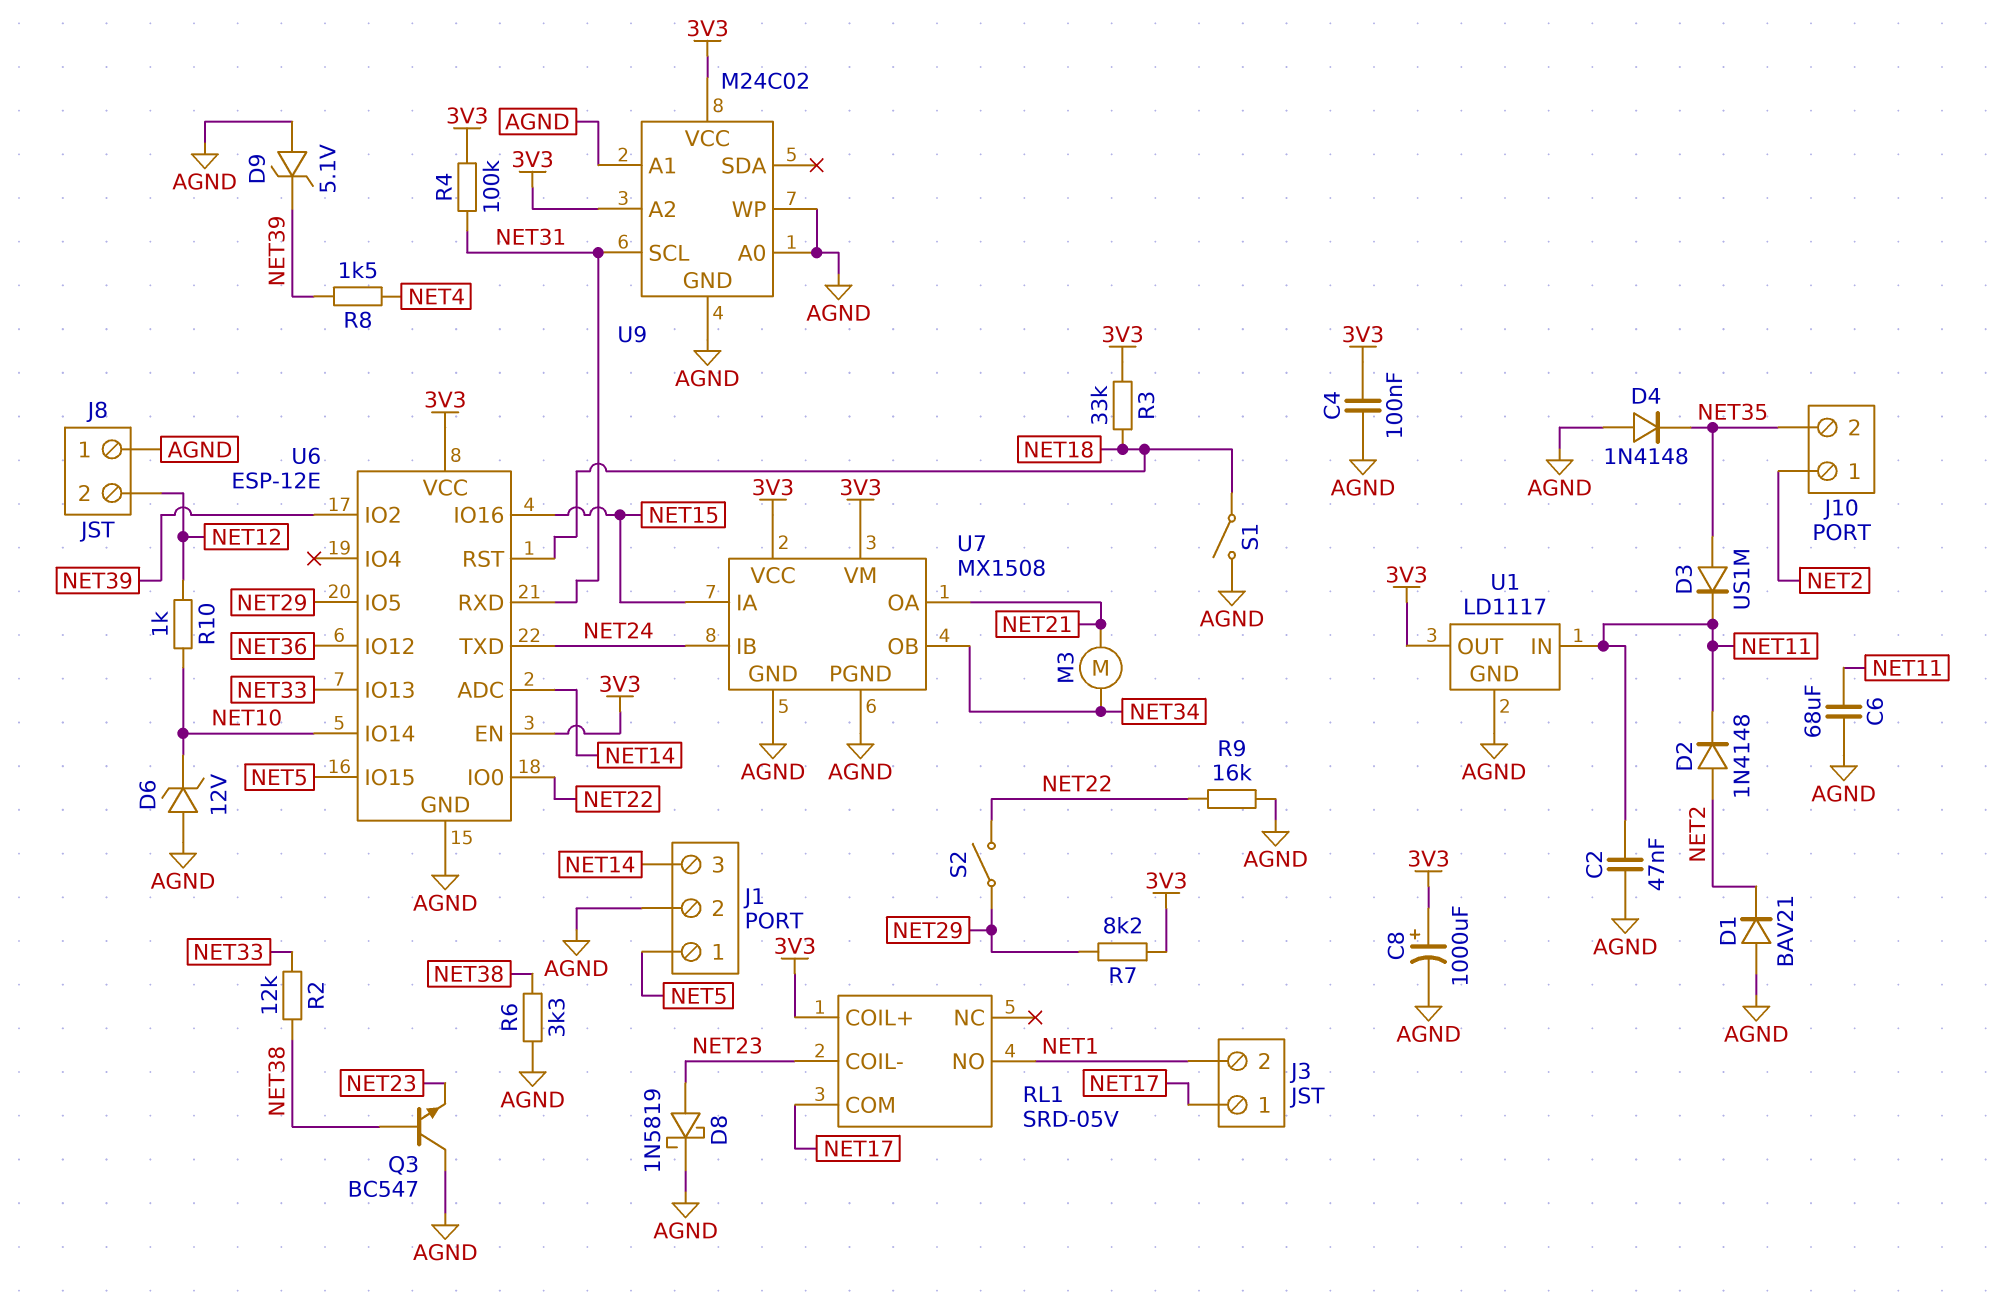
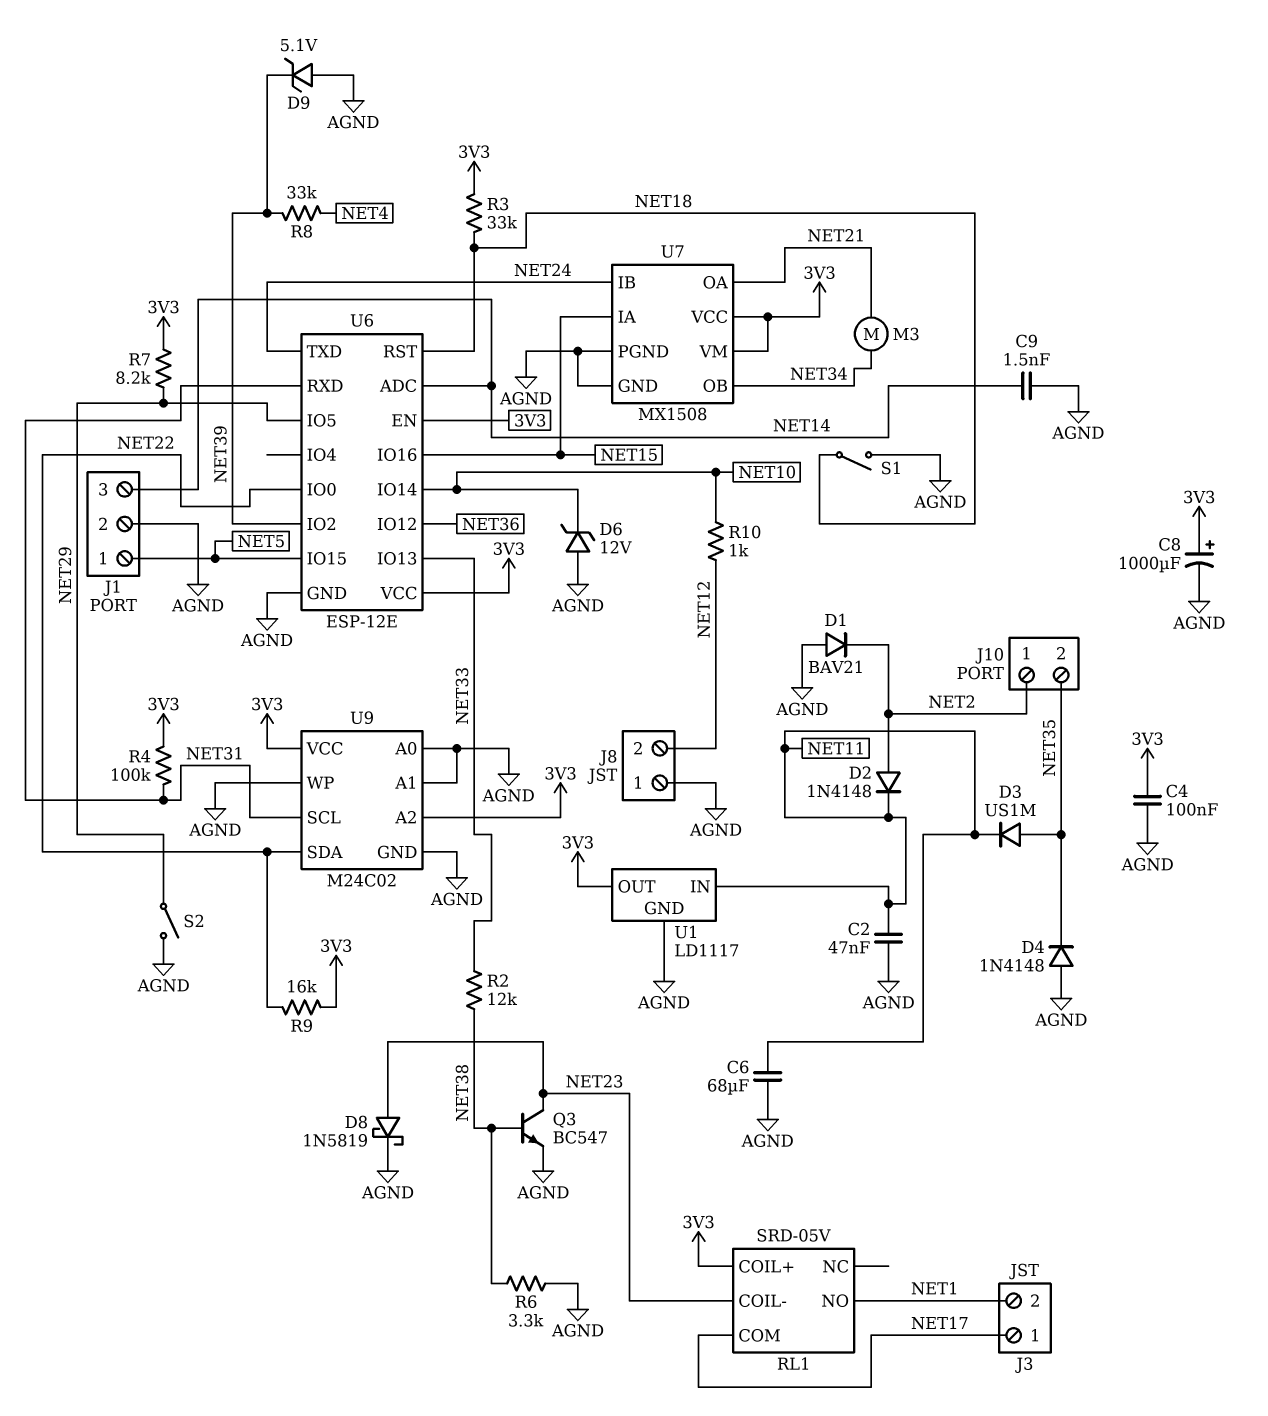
C9: none -> 1.5nF (AGND, NET14)
Q3: NPN BC547 (B NET38, C AGND, E NET23) -> NPN BC547 (B NET38, C NET23, E AGND)
R8: 1.5k (NET4, NET39) -> 33k (NET4, NET39)
R9: 16k (AGND, NET22) -> 16k (3V3, NET22)
S2: switch (NET22, NET29) -> switch (AGND, NET29)
U9 pin SDA: none -> NET22

